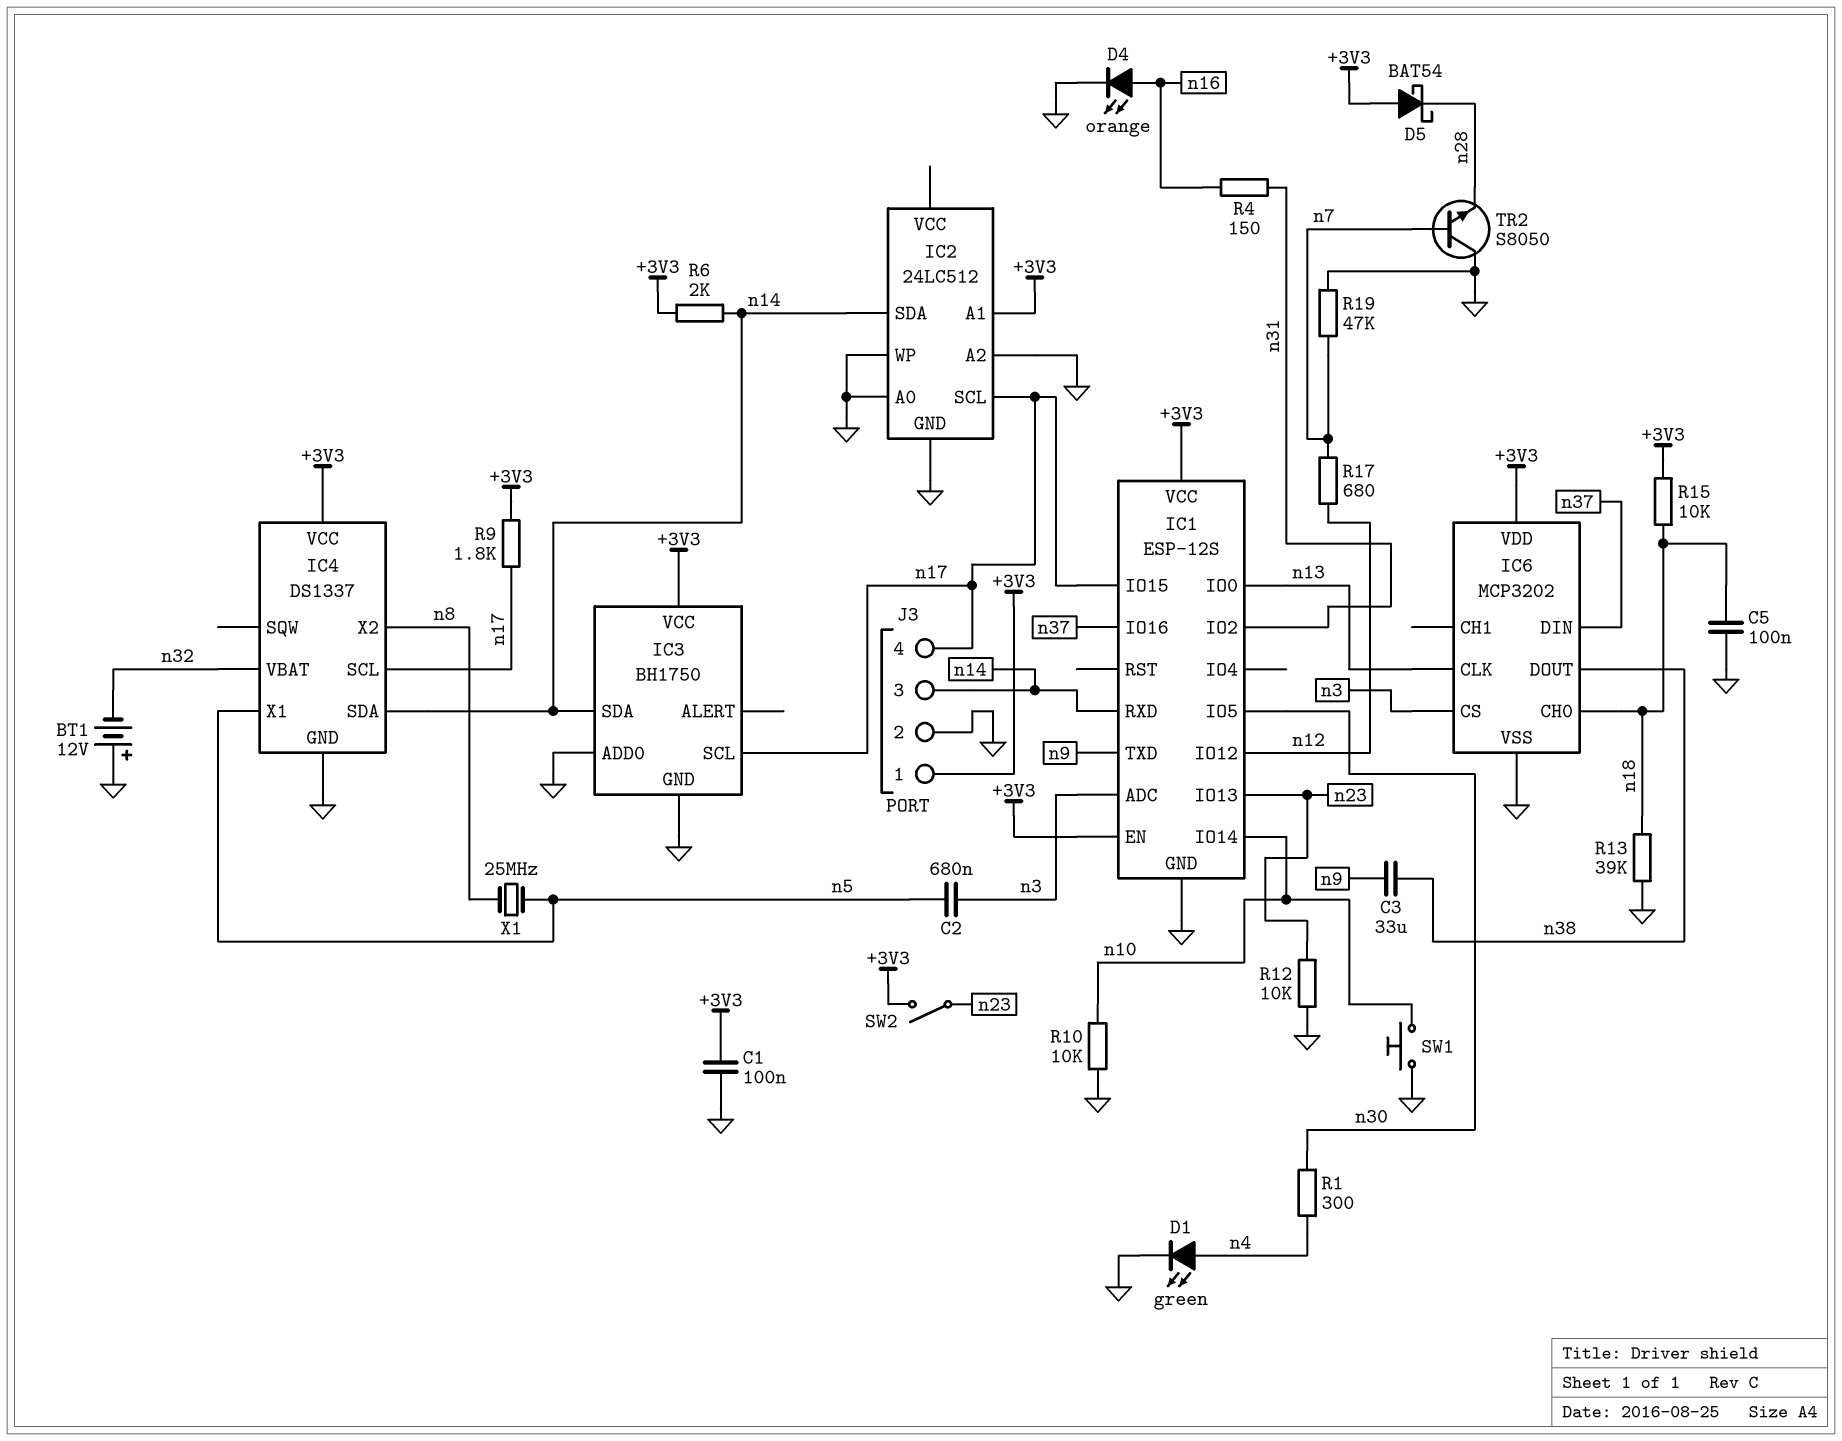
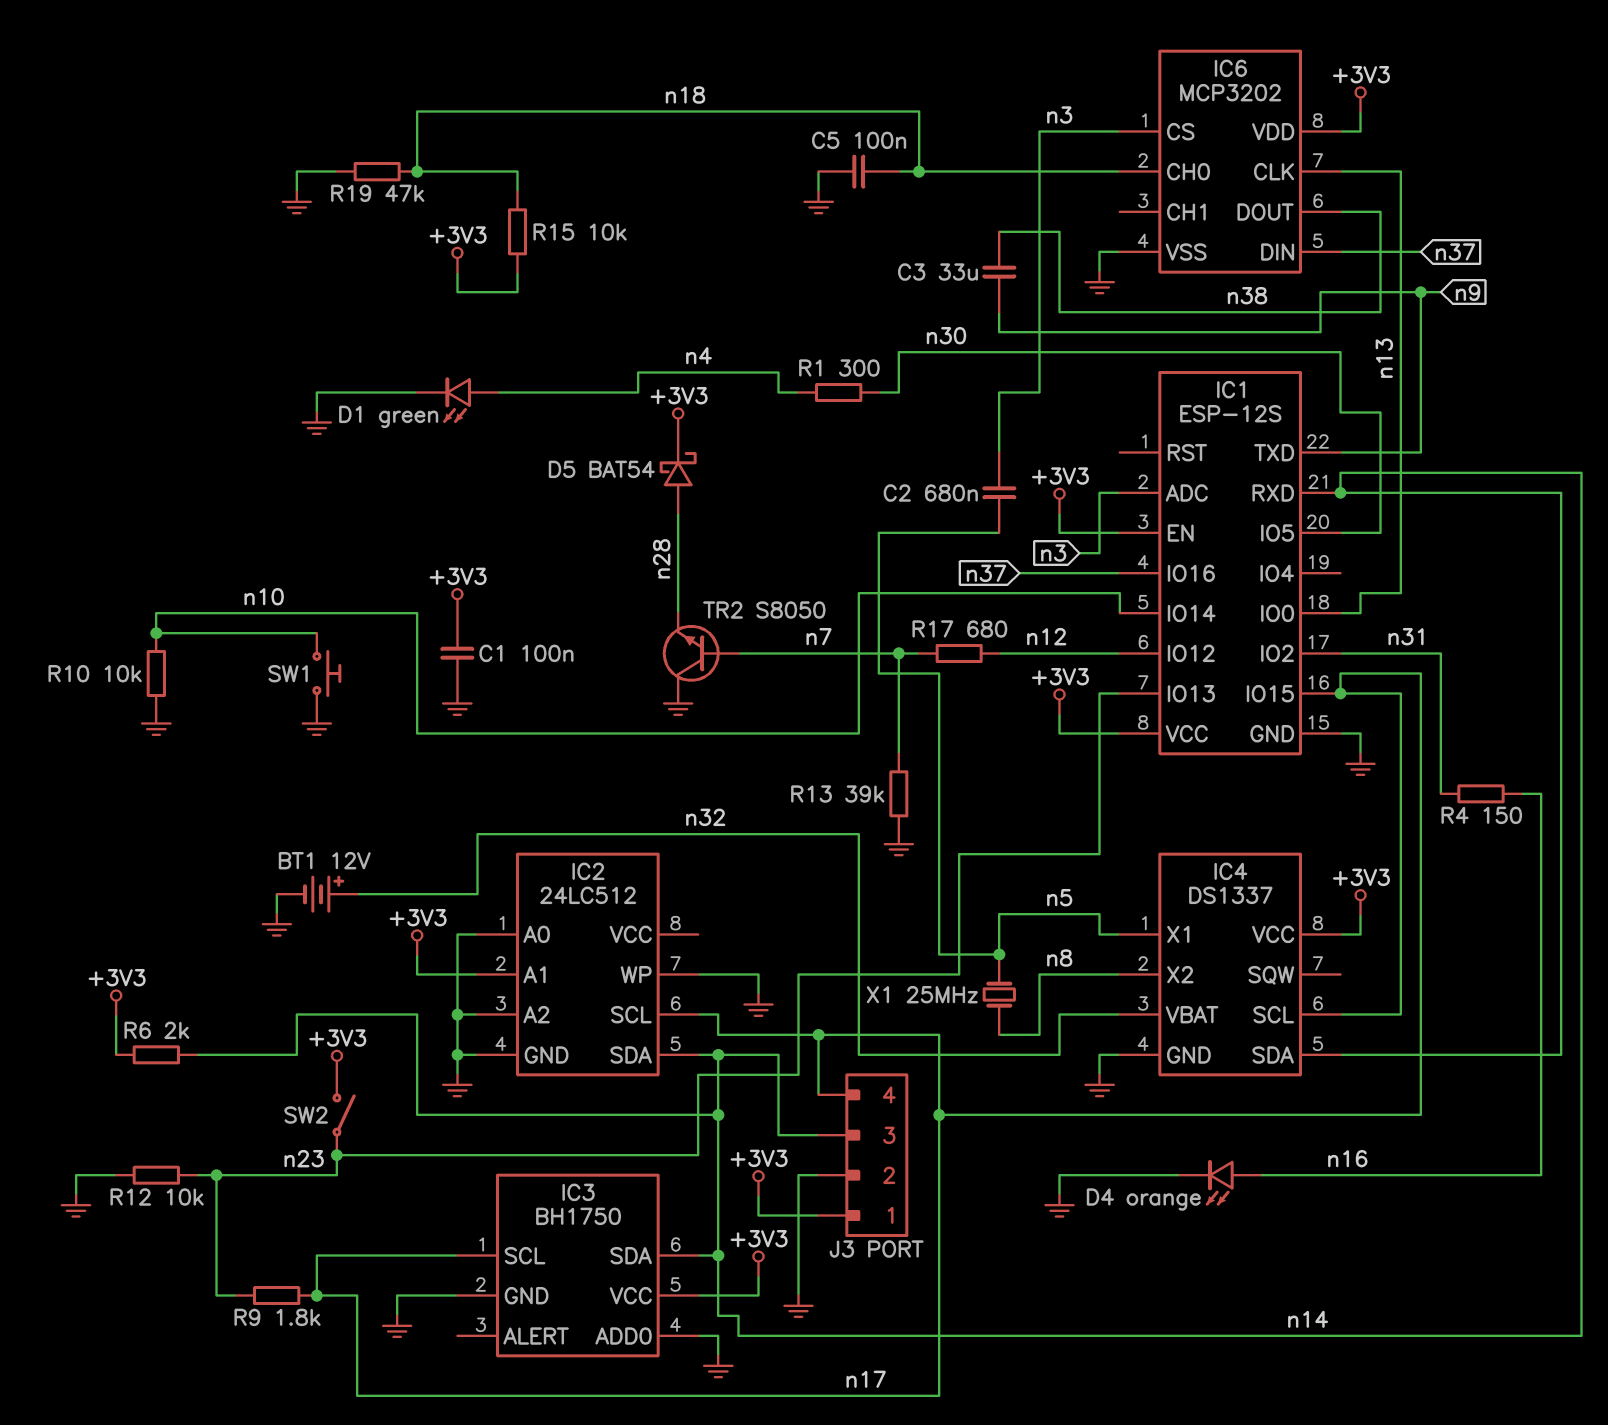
BT1: 12V (plus GND, minus n32) -> 12V (plus n32, minus GND)
D5: schottky BAT54 (A +3V3, K n28) -> schottky BAT54 (A n28, K +3V3)
R9: 1.8k (+3V3, n17) -> 1.8k (n17, n23)
R13: 39k (GND, n18) -> 39k (GND, n7)
R19: 47k (GND, n7) -> 47k (GND, n18)

